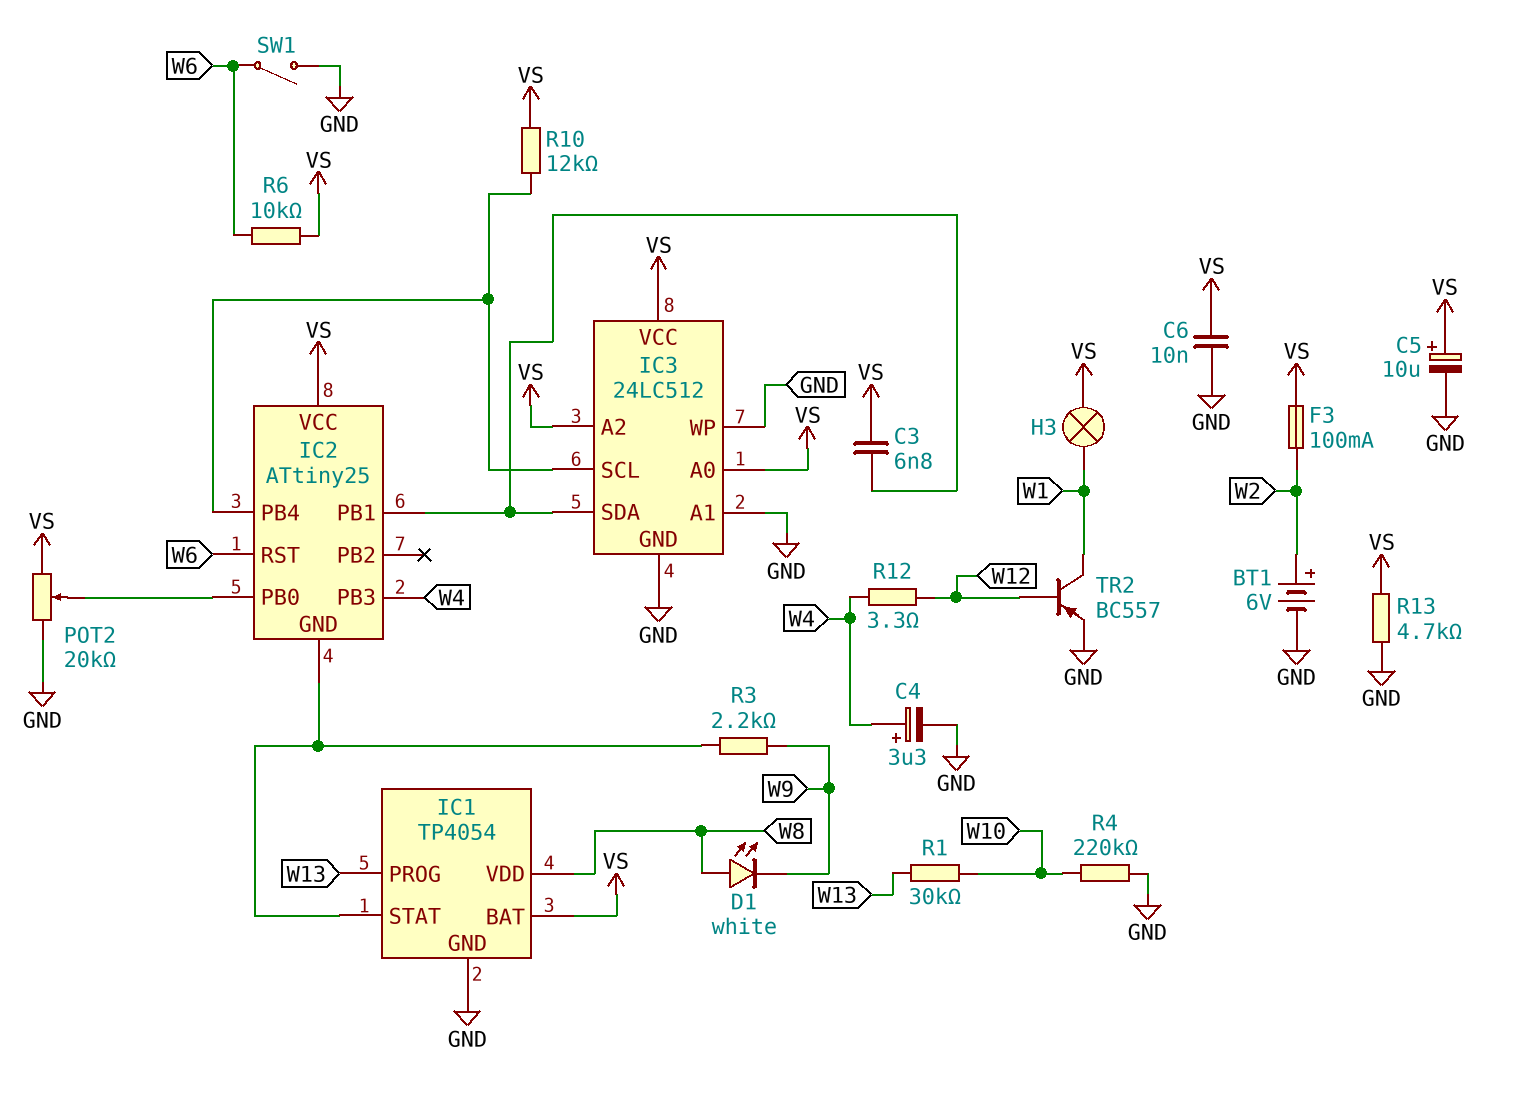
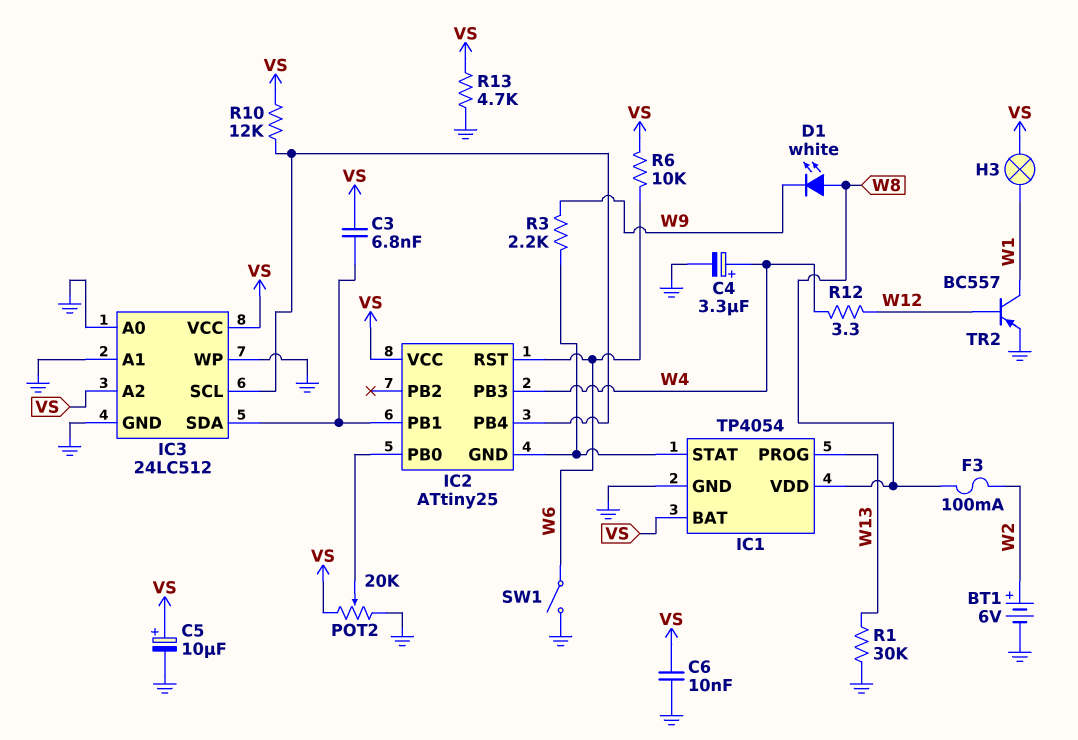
F3: 100mA (VS, W2) -> 100mA (W2, W8)
IC3 pin A0: VS -> GND
R1: 30k (W10, W13) -> 30k (GND, W13)
R4: 220k (GND, W10) -> none

